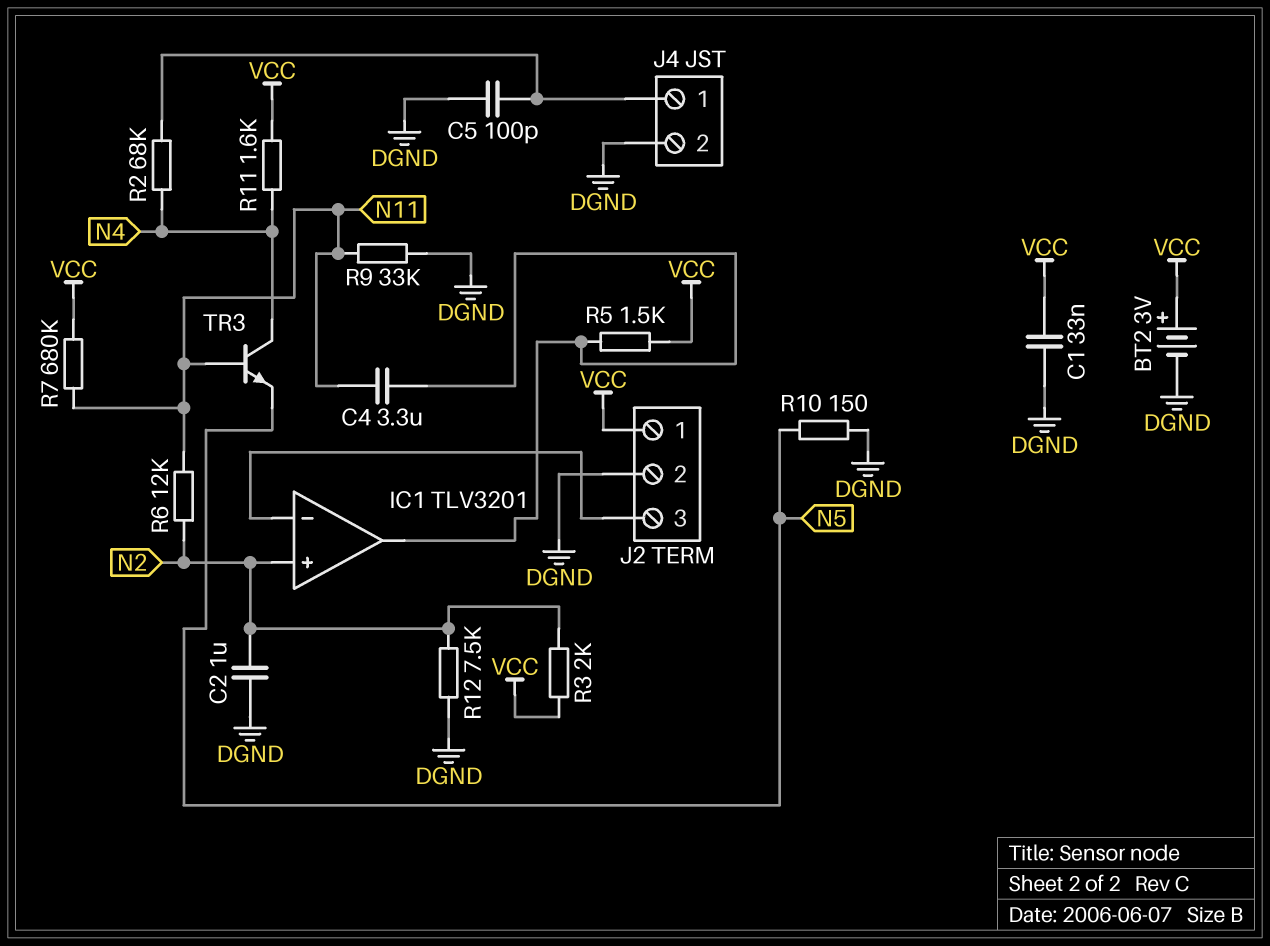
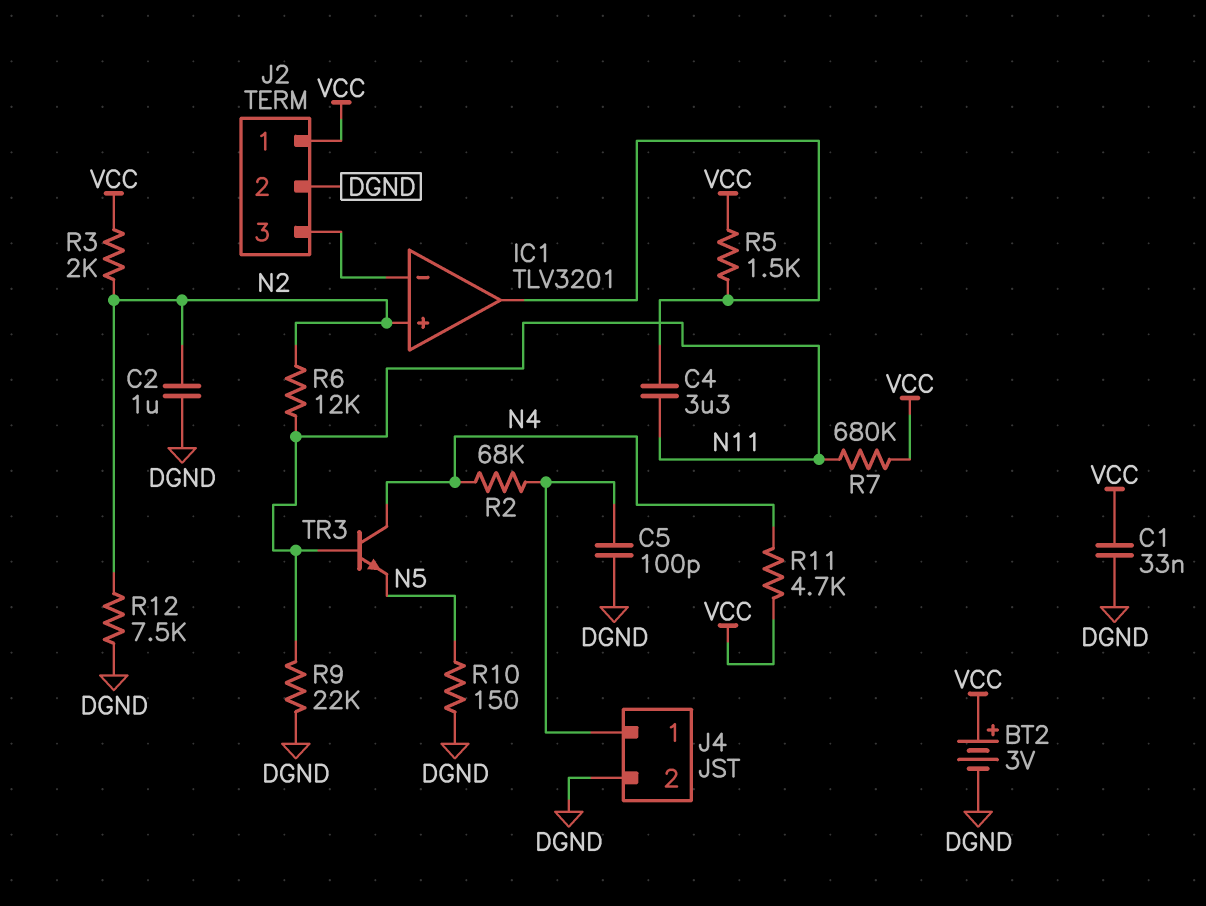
R9: 33k (DGND, N11) -> 22k (DGND, N11)
R11: 1.6k (N4, VCC) -> 4.7k (N4, VCC)

